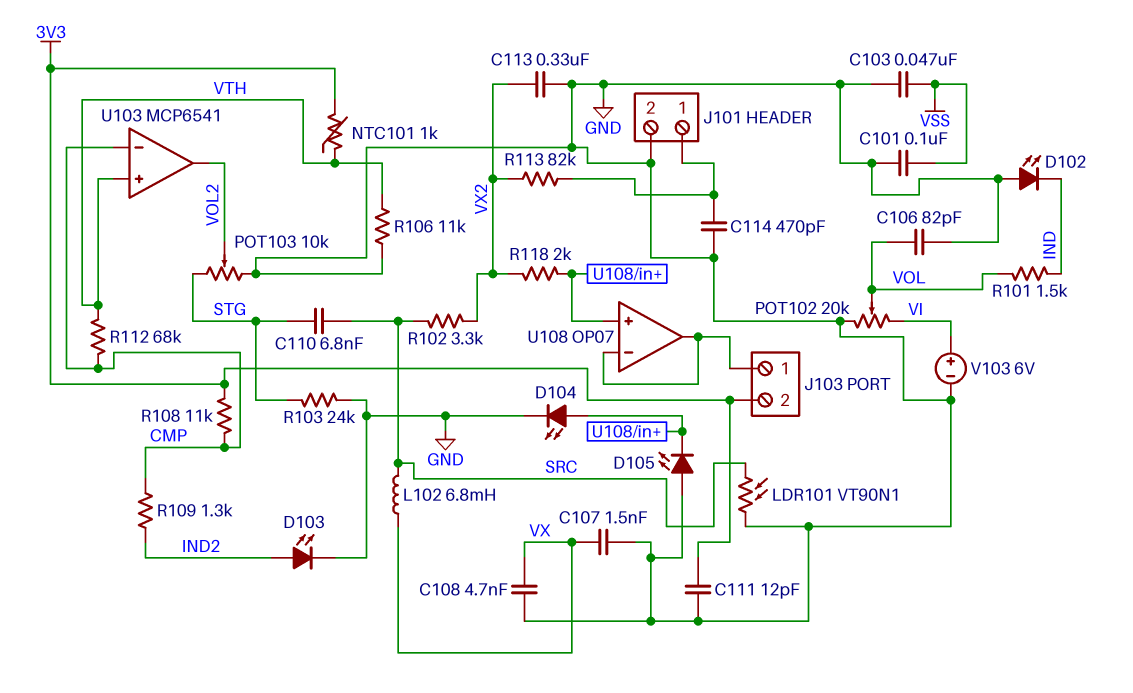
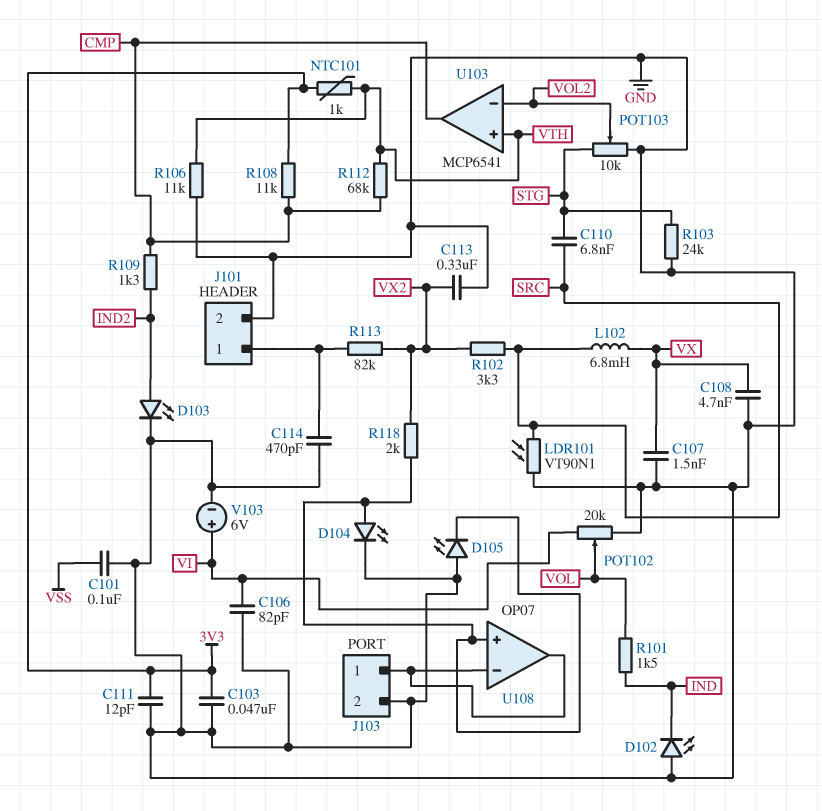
C103: 47nF (GND, VSS) -> 47nF (3V3, GND)
C106: 82pF (GND, VOL) -> 82pF (GND, VI)
J103 pin 2: 3V3 -> GND
U103 pin in-: CMP -> VOL2
U103 pin out: VOL2 -> CMP

